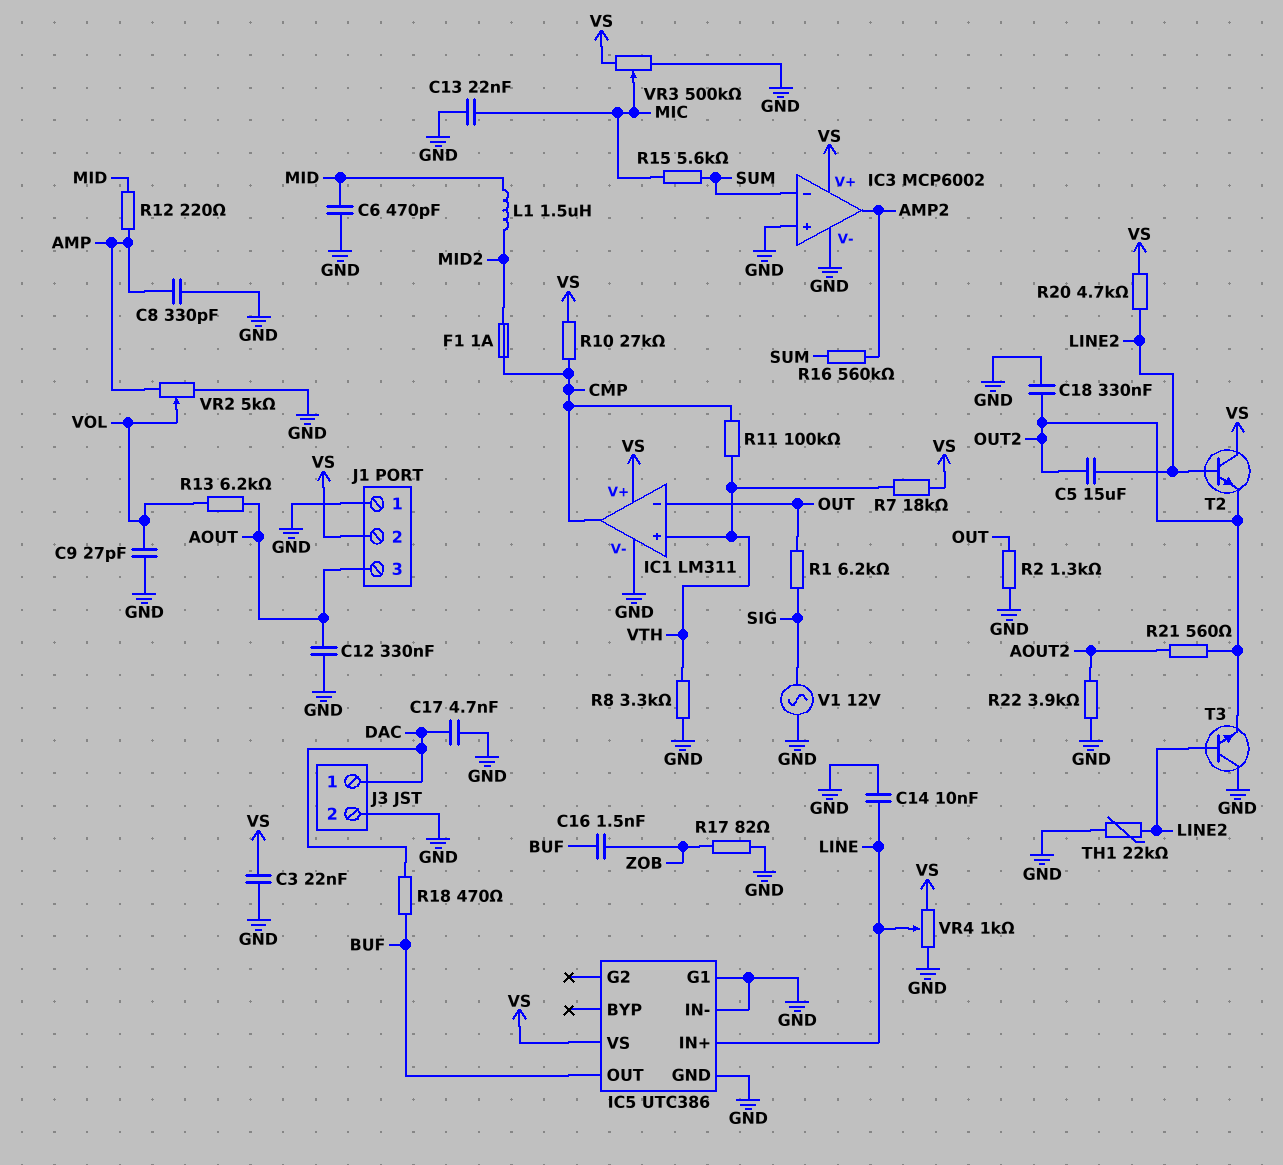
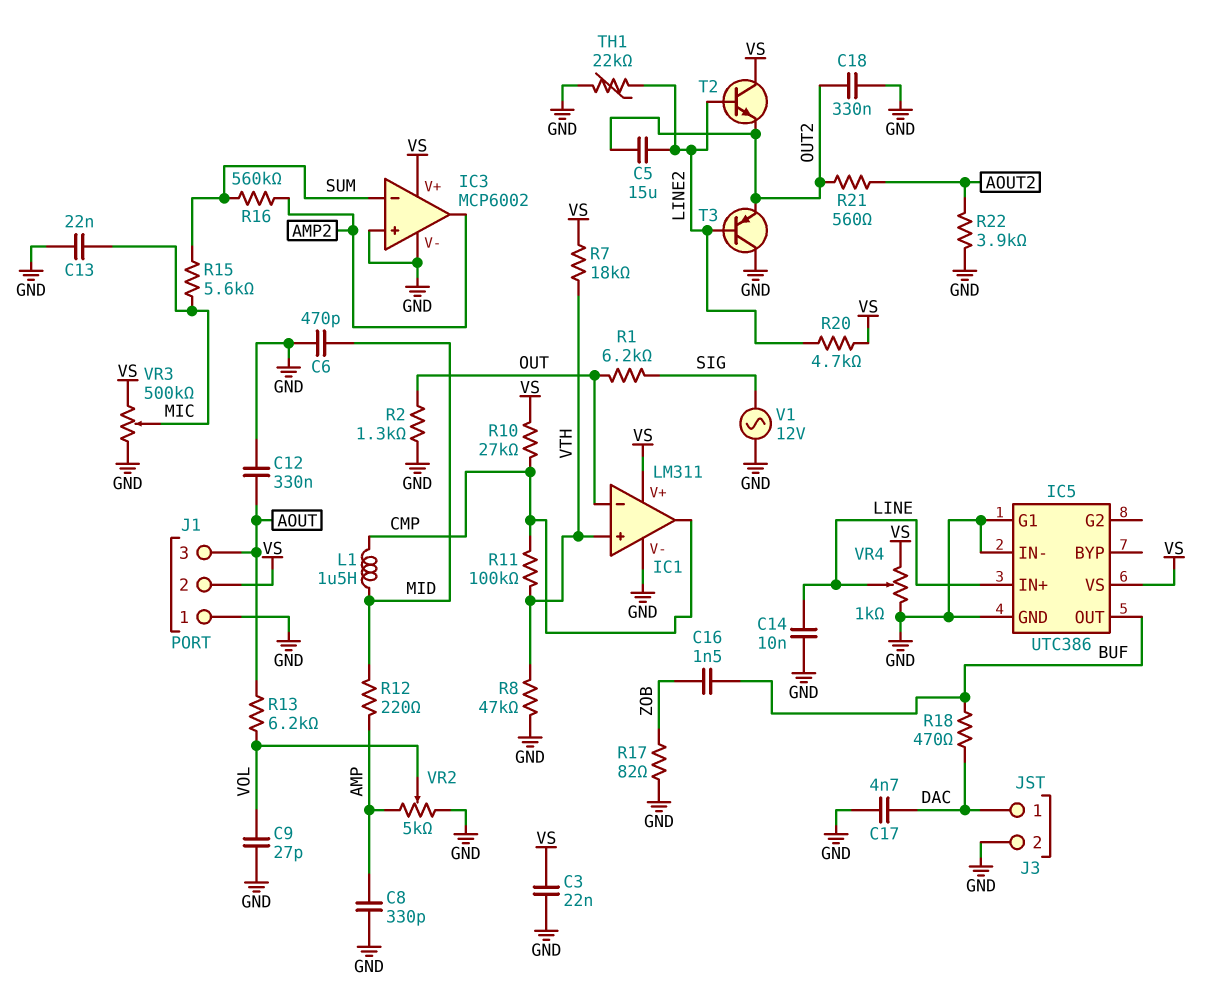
F1: 1A (CMP, MID2) -> none
L1: 1.5uH (MID, MID2) -> 1.5uH (CMP, MID)
R8: 3.3k (GND, VTH) -> 47k (GND, VTH)
T3: NPN (B LINE2, C GND, E OUT2) -> PNP (B LINE2, C GND, E OUT2)

